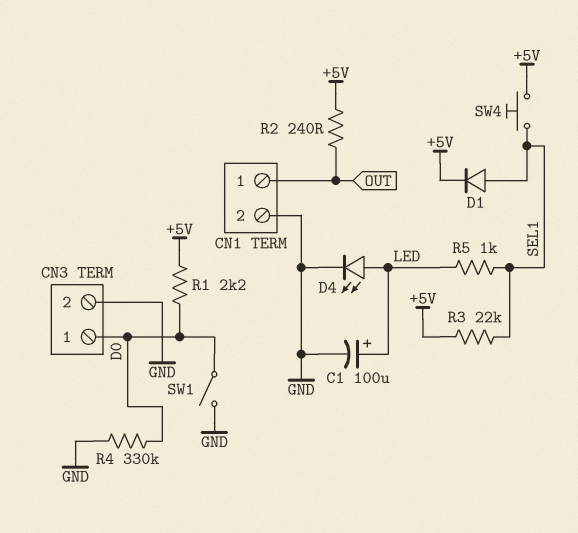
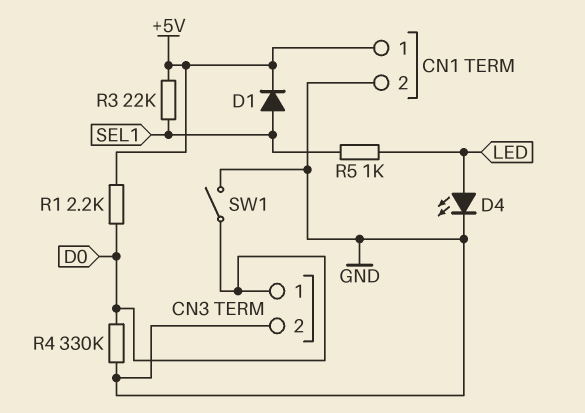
C1: 100uF (plus LED, minus GND) -> none
CN1 pin 1: OUT -> +5V
R2: 240 (+5V, OUT) -> none
SW4: button (+5V, SEL1) -> none

